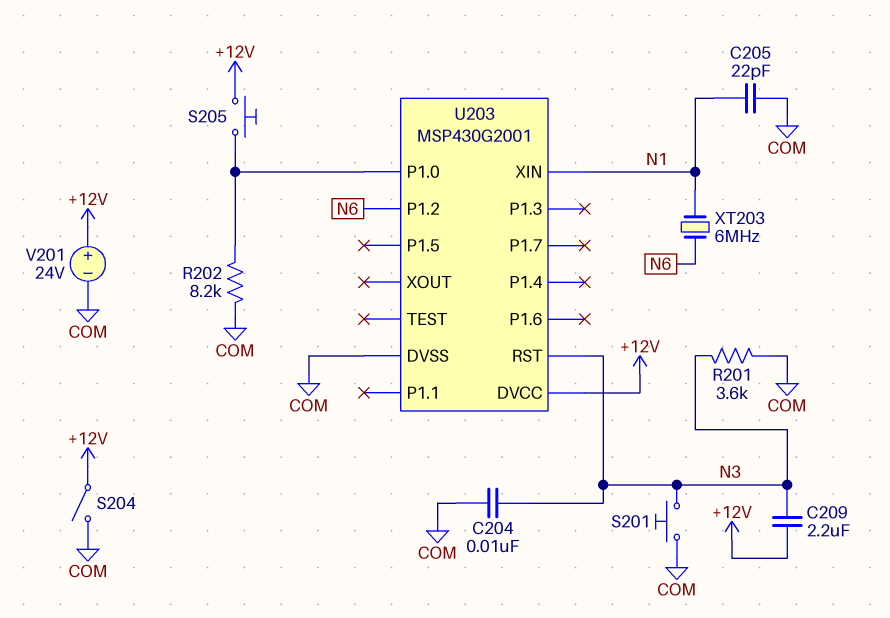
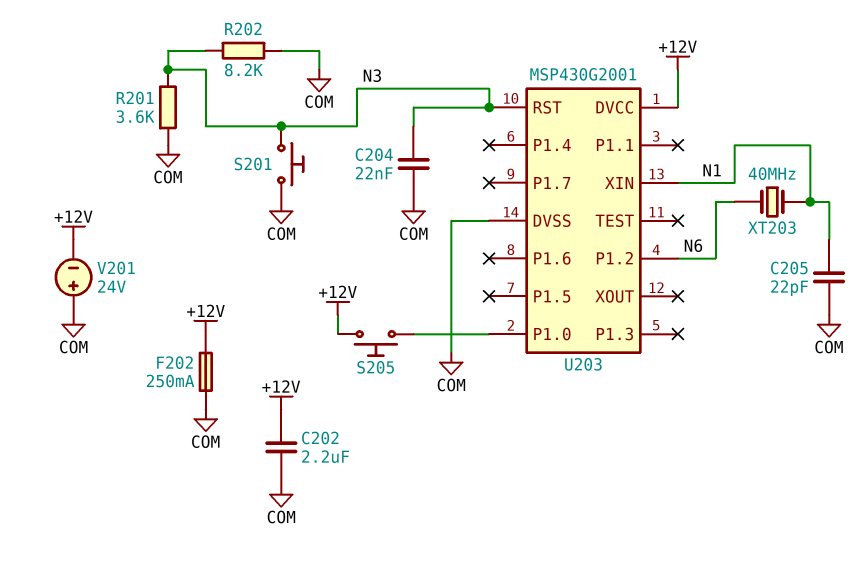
C202: none -> 2.2uF (+12V, COM)
C204: 10nF (COM, N3) -> 22nF (COM, N3)
C209: 2.2uF (+12V, N3) -> none
F202: none -> 250mA (+12V, COM)
R202: 8.2k (COM, U203/P1.0) -> 8.2k (COM, N3)
S204: switch (+12V, COM) -> none
V201: 24V (plus +12V, minus COM) -> 24V (plus COM, minus +12V)
XT203: 6MHz (N1, N6) -> 40MHz (N1, N6)

